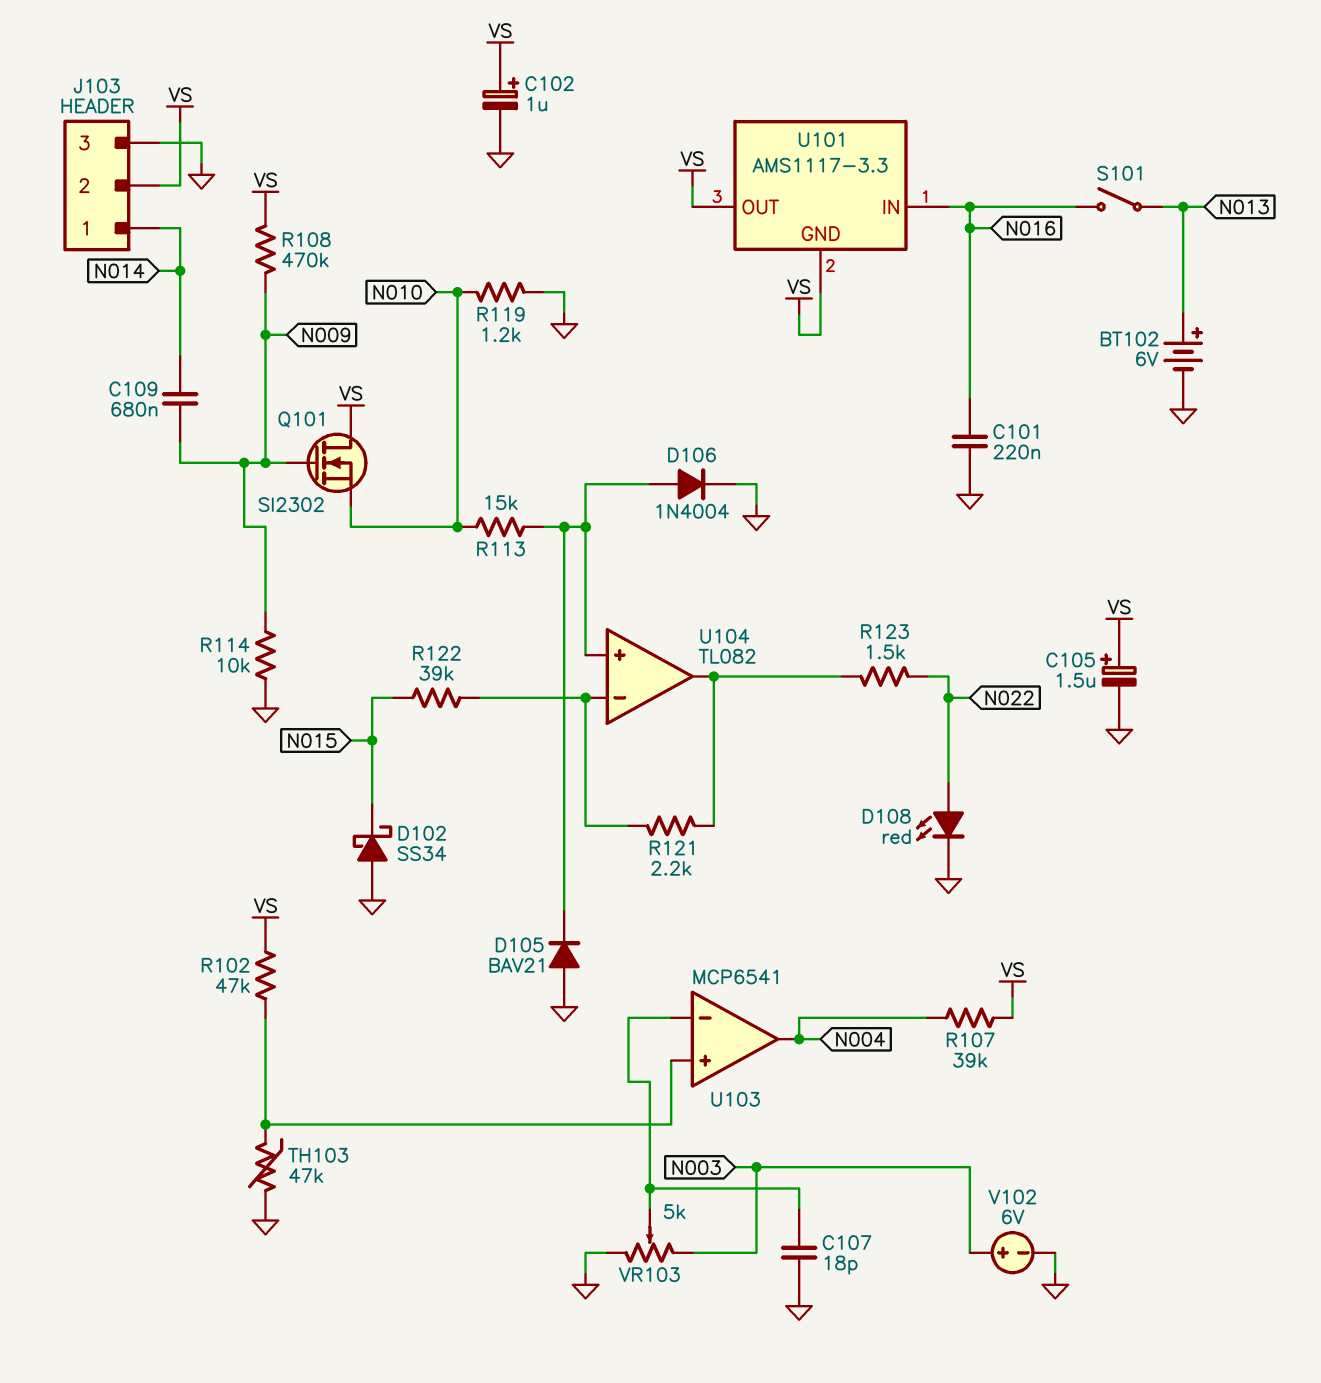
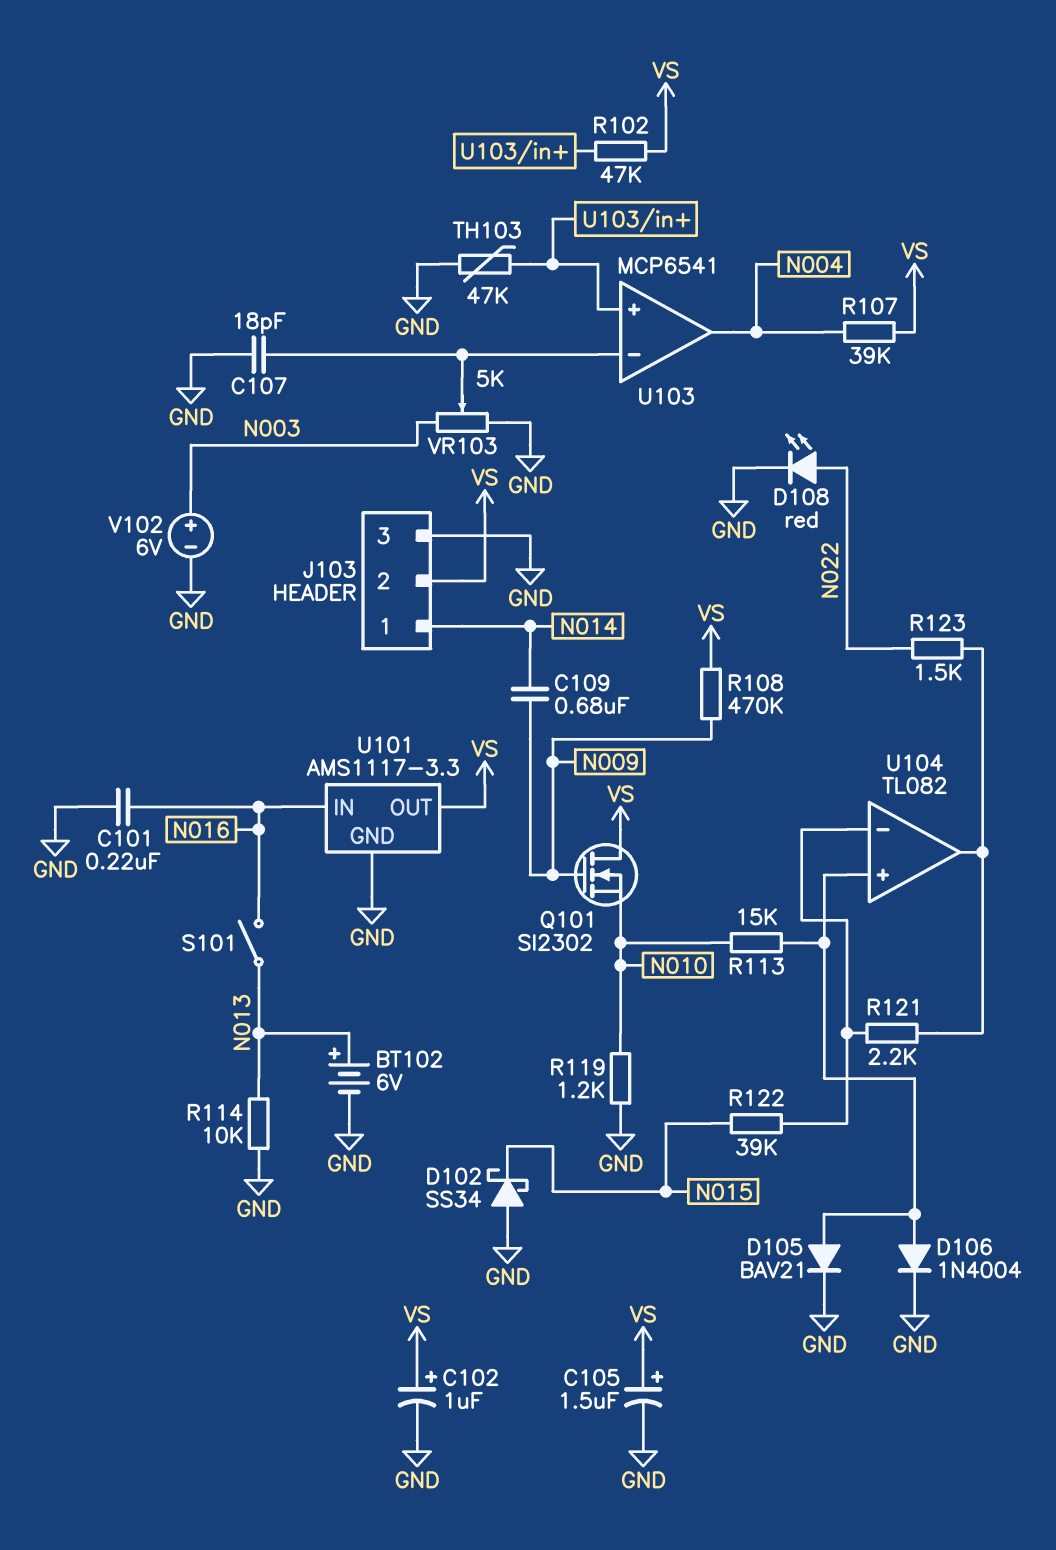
D105: diode BAV21 (A GND, K U104/in+) -> diode BAV21 (A U104/in+, K GND)
R114: 10k (GND, N009) -> 10k (GND, N013)
U101 pin GND: VS -> GND

